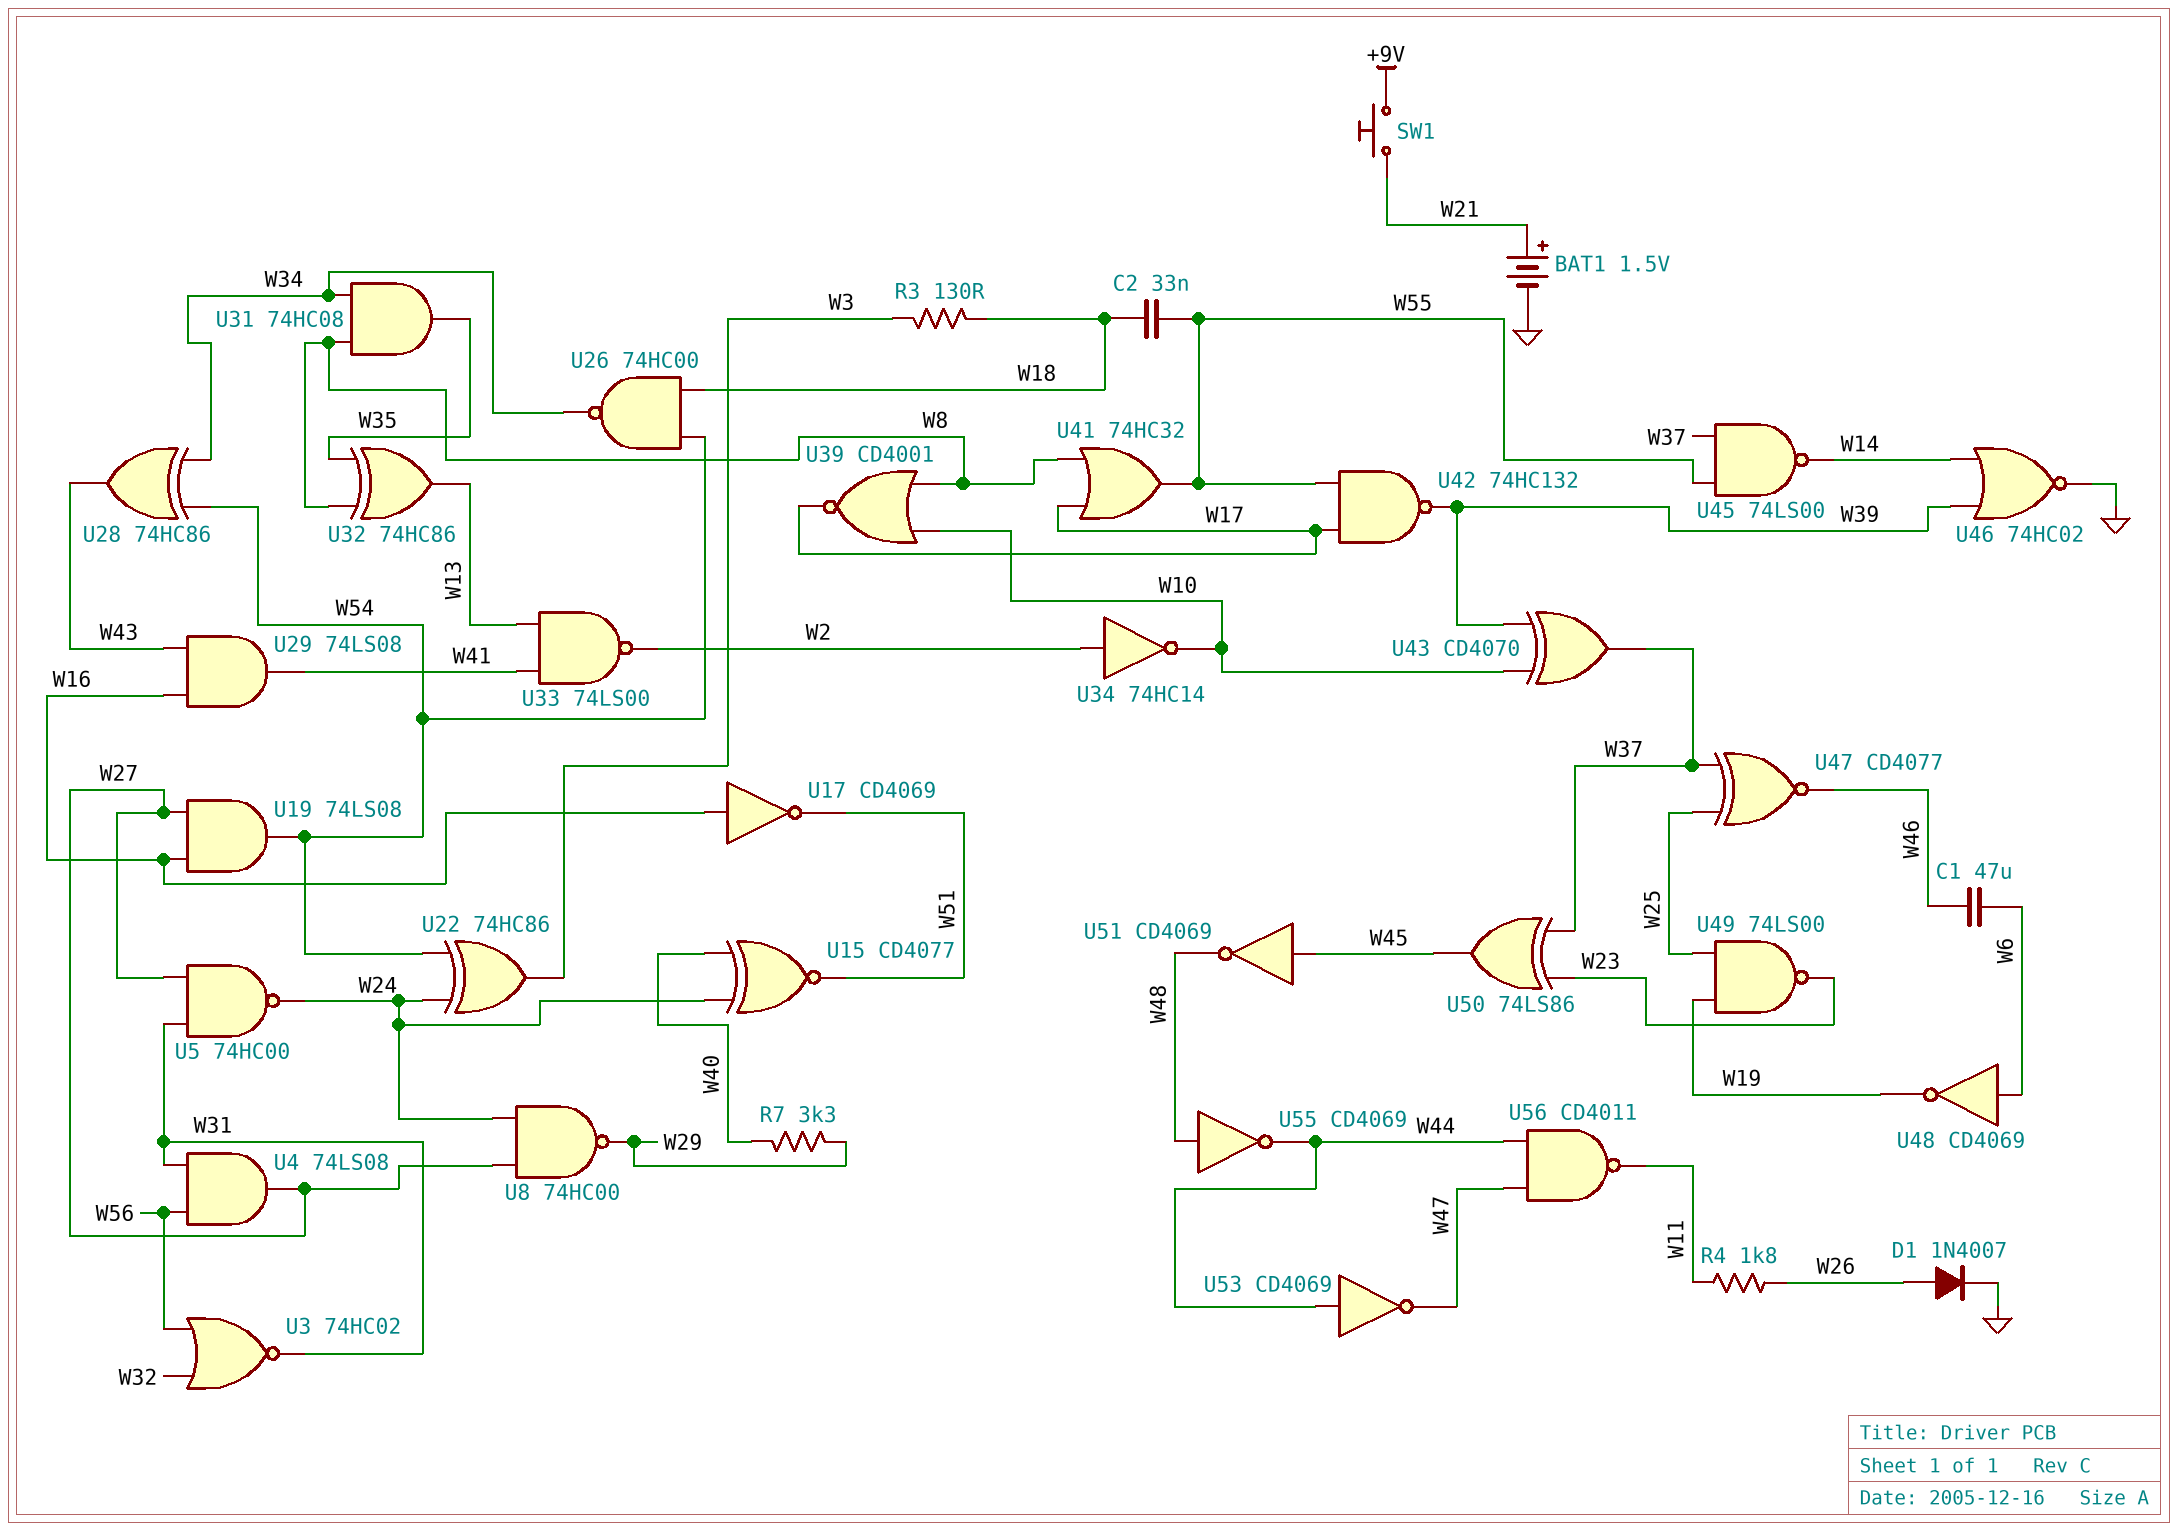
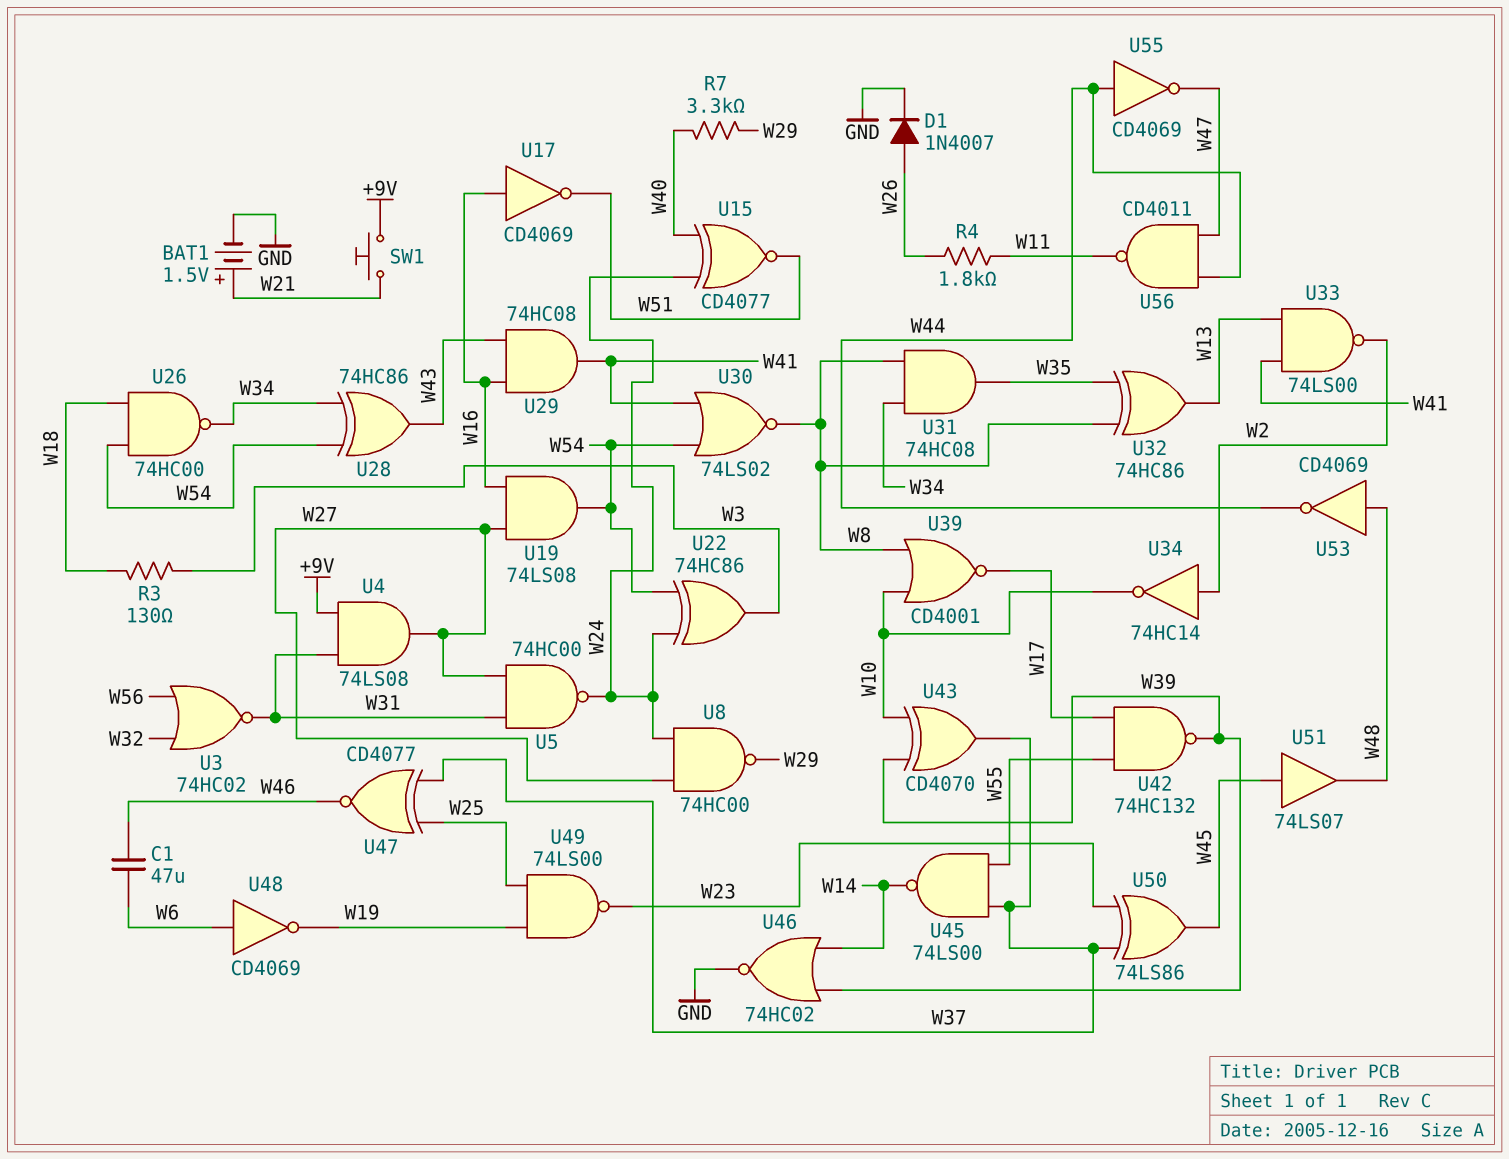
C2: 33nF (W18, W55) -> none
U4: AND 74LS08 (in W31, in W56, out W27) -> AND 74LS08 (in +9V, in W31, out W27)
U29: AND 74LS08 (in W16, in W43, out W41) -> AND 74HC08 (in W16, in W43, out W41)
U30: none -> NOR 74LS02 (in W41, in W54, out W8)
U41: OR 74HC32 (in W8, in W17, out W55) -> none
U51: NOT CD4069 (in W45, out W48) -> buffer 74LS07 (in W45, out W48)
U53: NOT CD4069 (in W44, out W47) -> NOT CD4069 (in W48, out W44)
U55: NOT CD4069 (in W48, out W44) -> NOT CD4069 (in W44, out W47)

